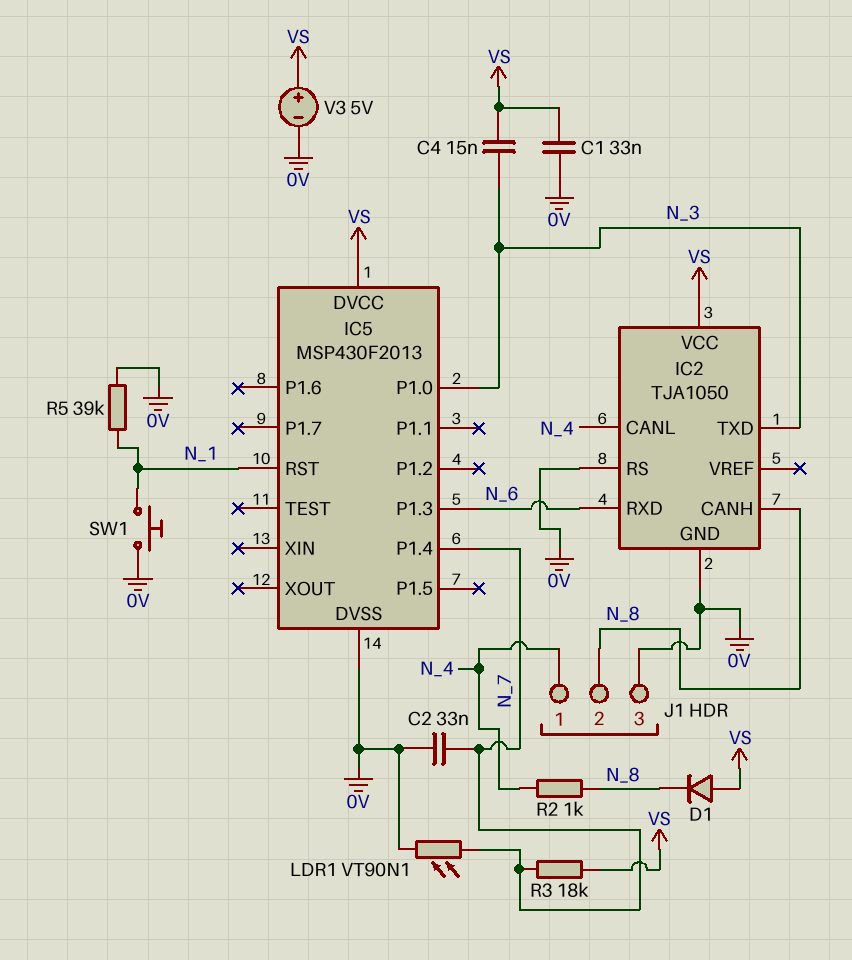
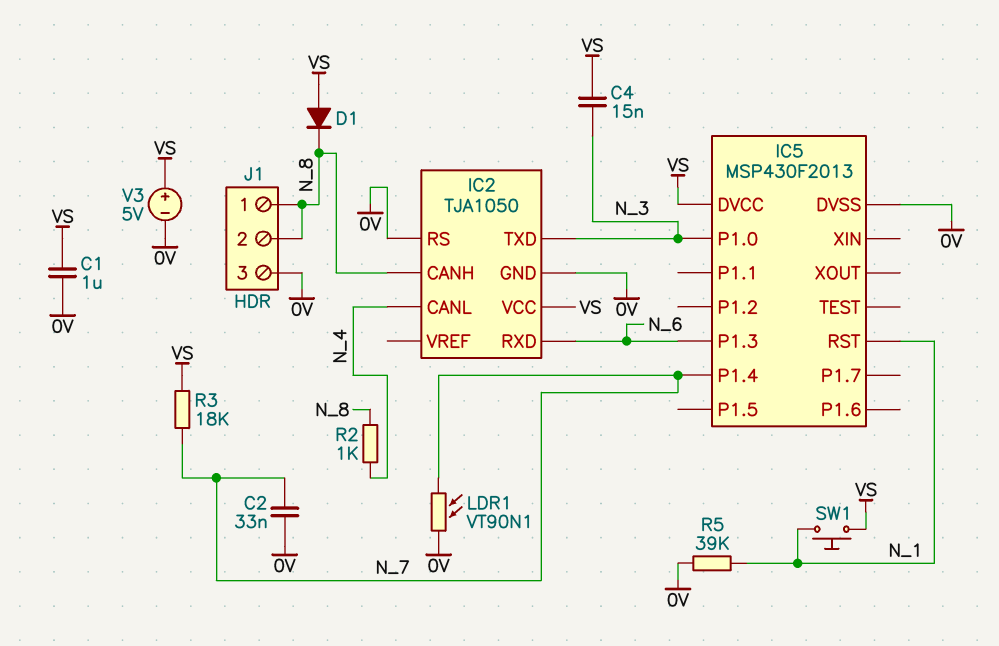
C1: 33nF (0V, VS) -> 1uF (0V, VS)
J1 pin 1: N_4 -> N_8
SW1: button (0V, N_1) -> button (N_1, VS)

